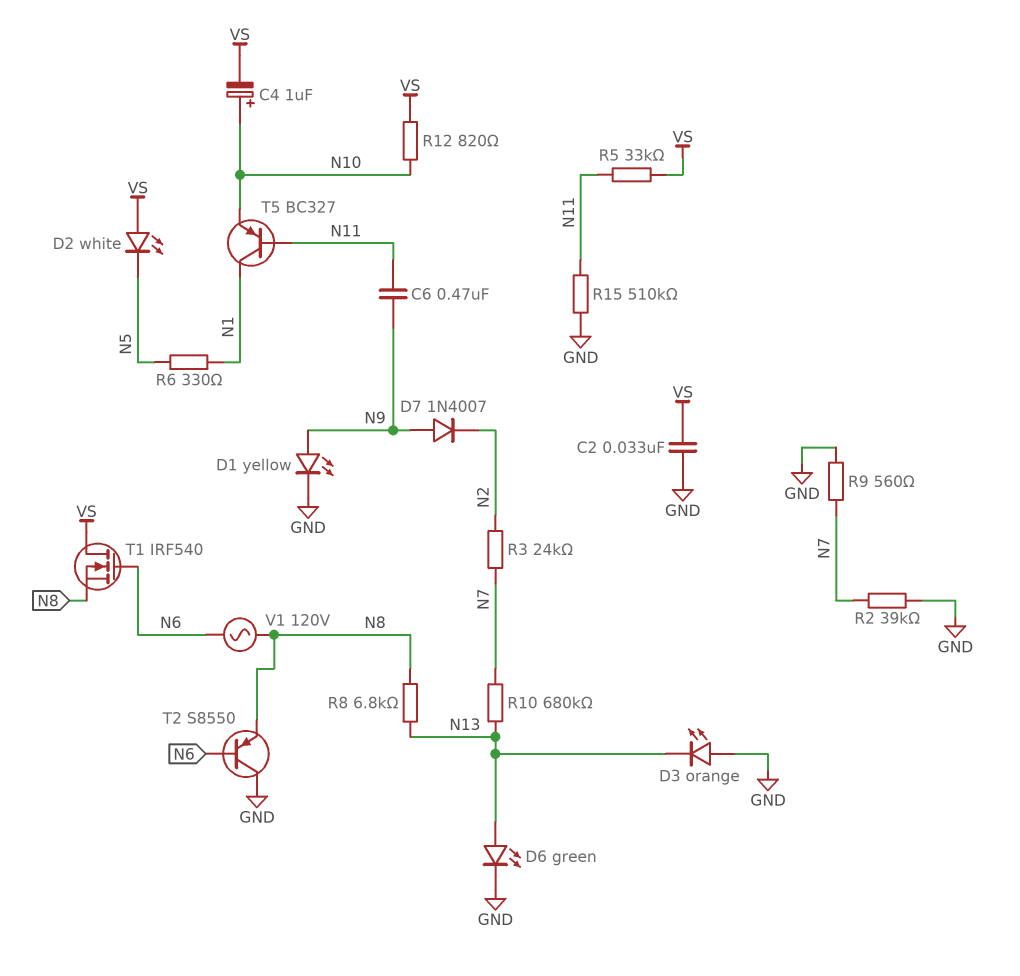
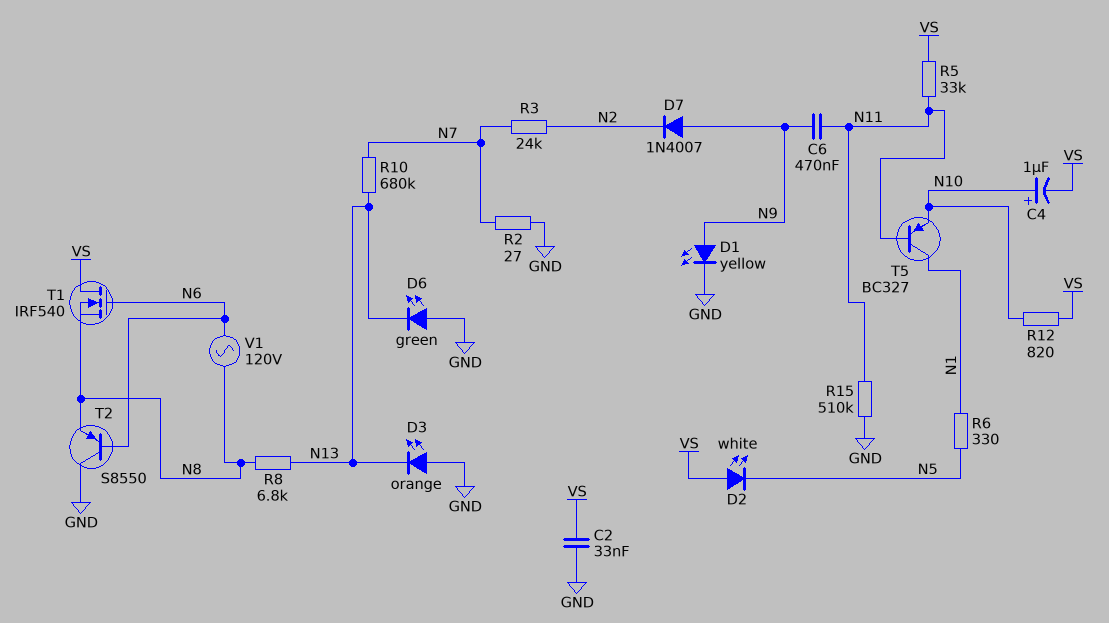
D6: LED green (A N13, K GND) -> LED green (A GND, K N13)
R2: 39k (GND, N7) -> 27 (GND, N7)
R9: 560 (GND, N7) -> none

